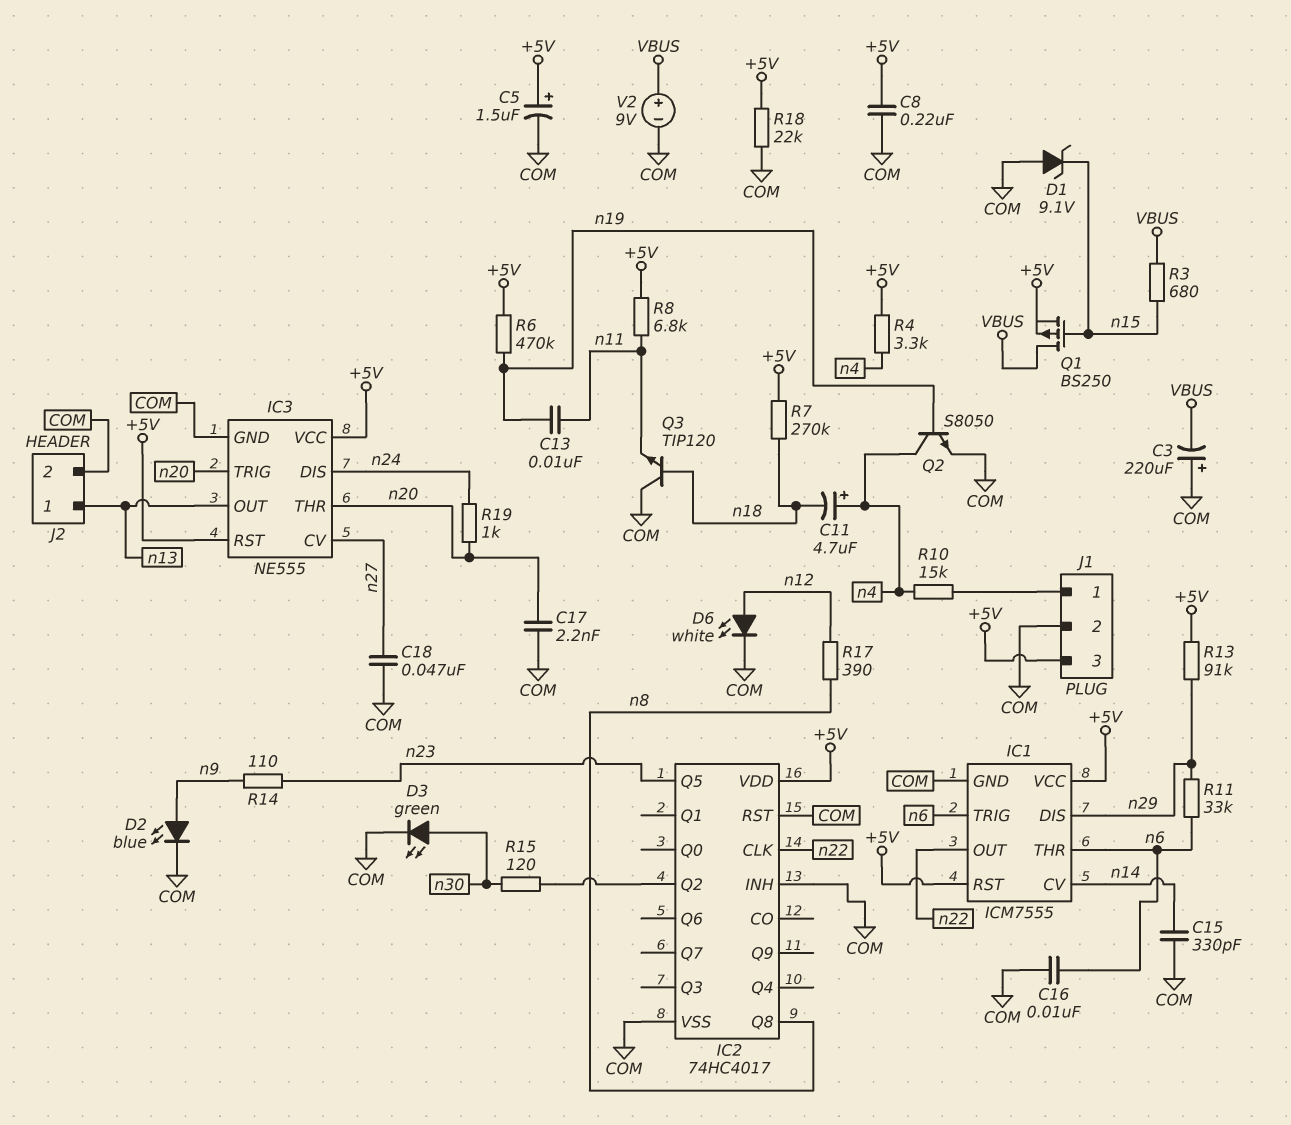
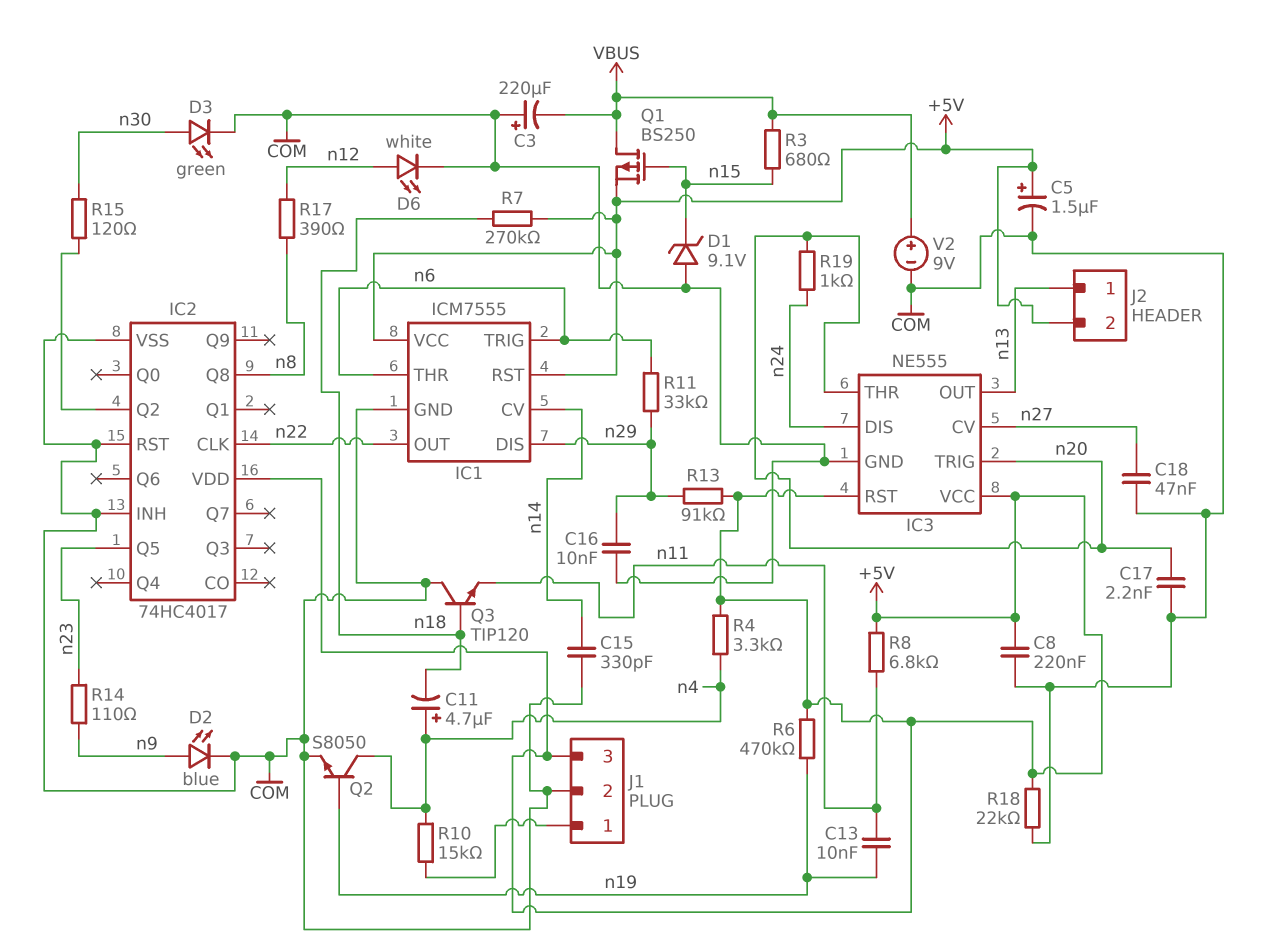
C16: 10nF (COM, n6) -> 10nF (COM, n29)
J2 pin 2: COM -> +5V

